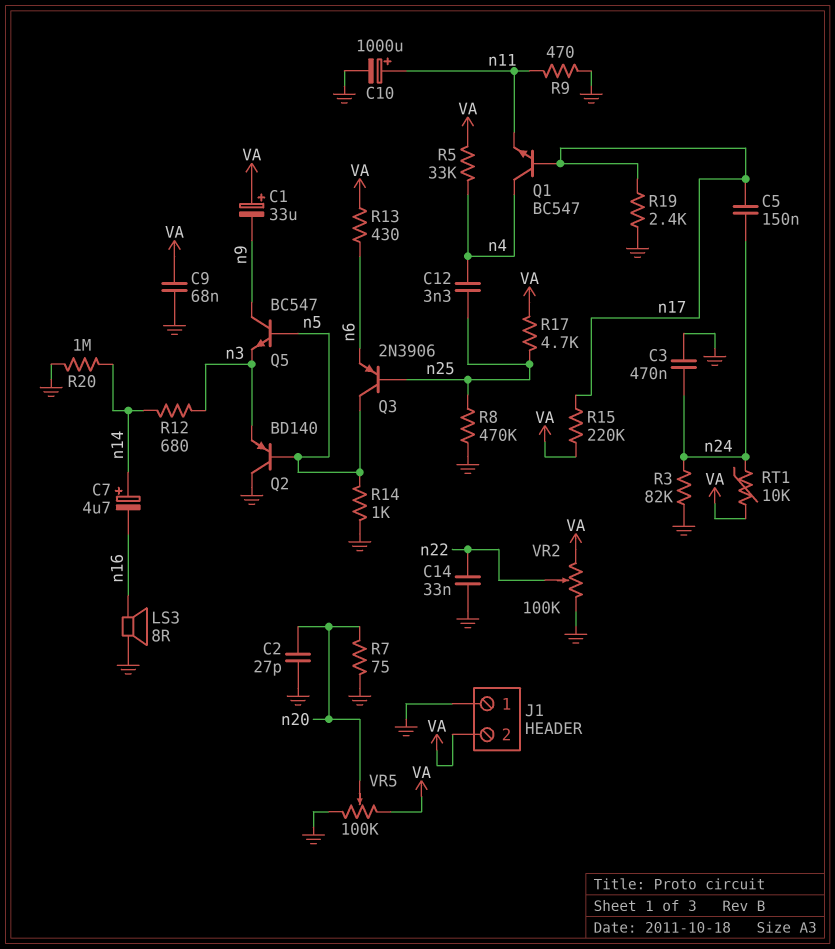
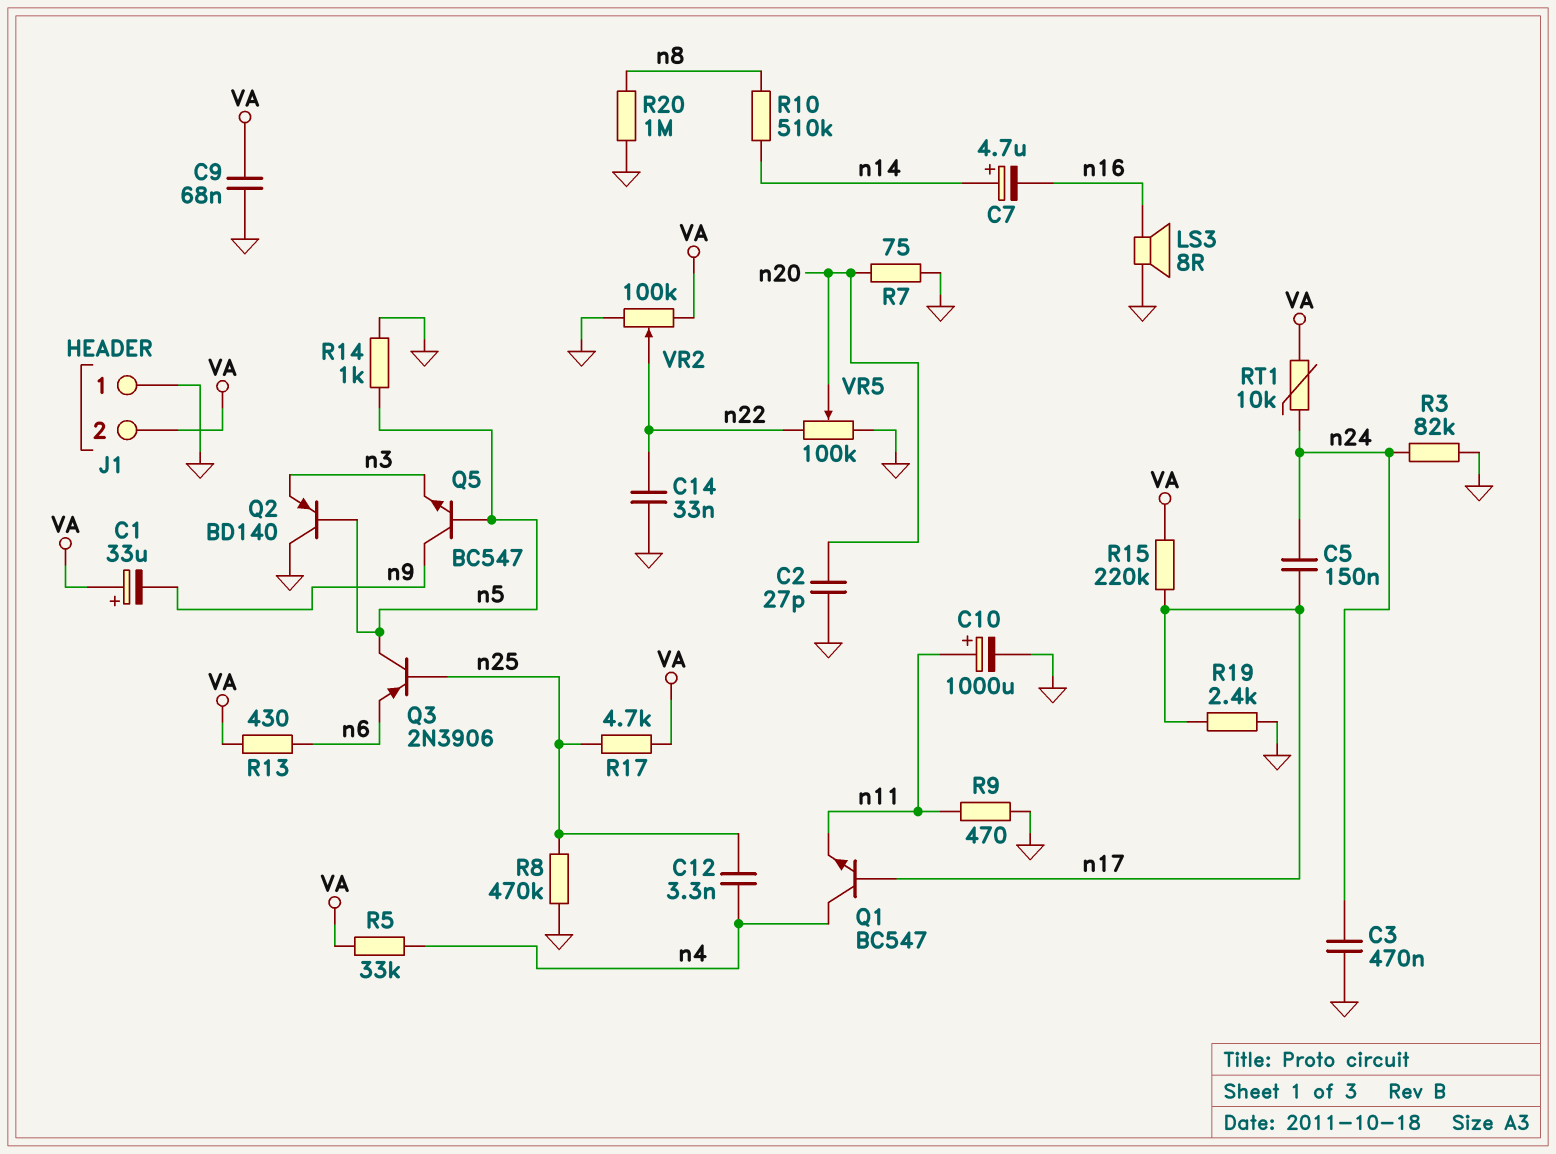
R10: none -> 510k (n8, n14)
R12: 680 (n3, n14) -> none
R20: 1M (GND, n14) -> 1M (GND, n8)
VR5: 100k (GND, VA, wiper n20) -> 100k (GND, n22, wiper n20)

